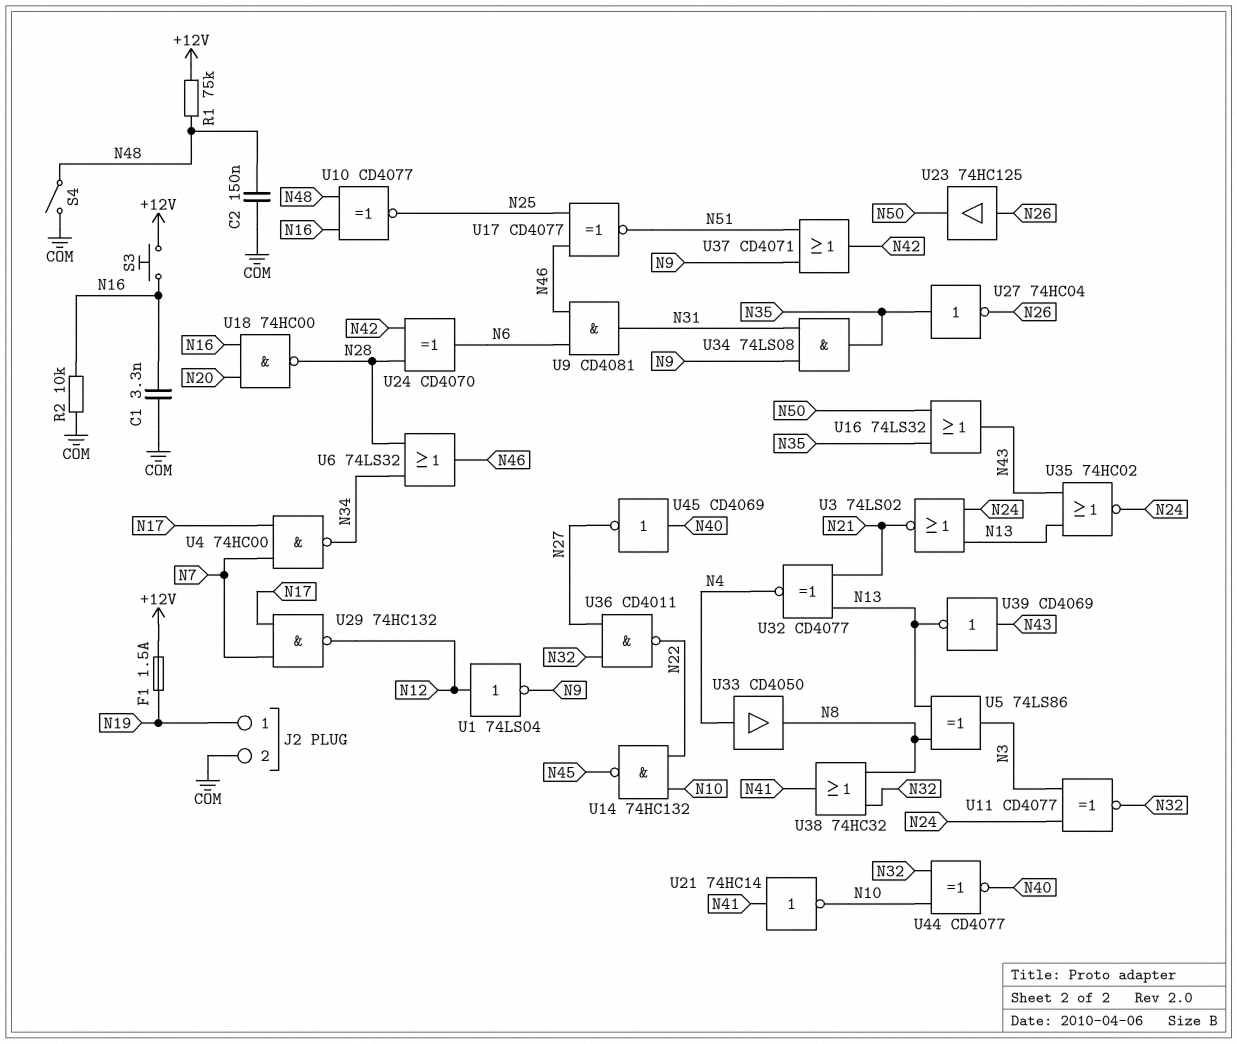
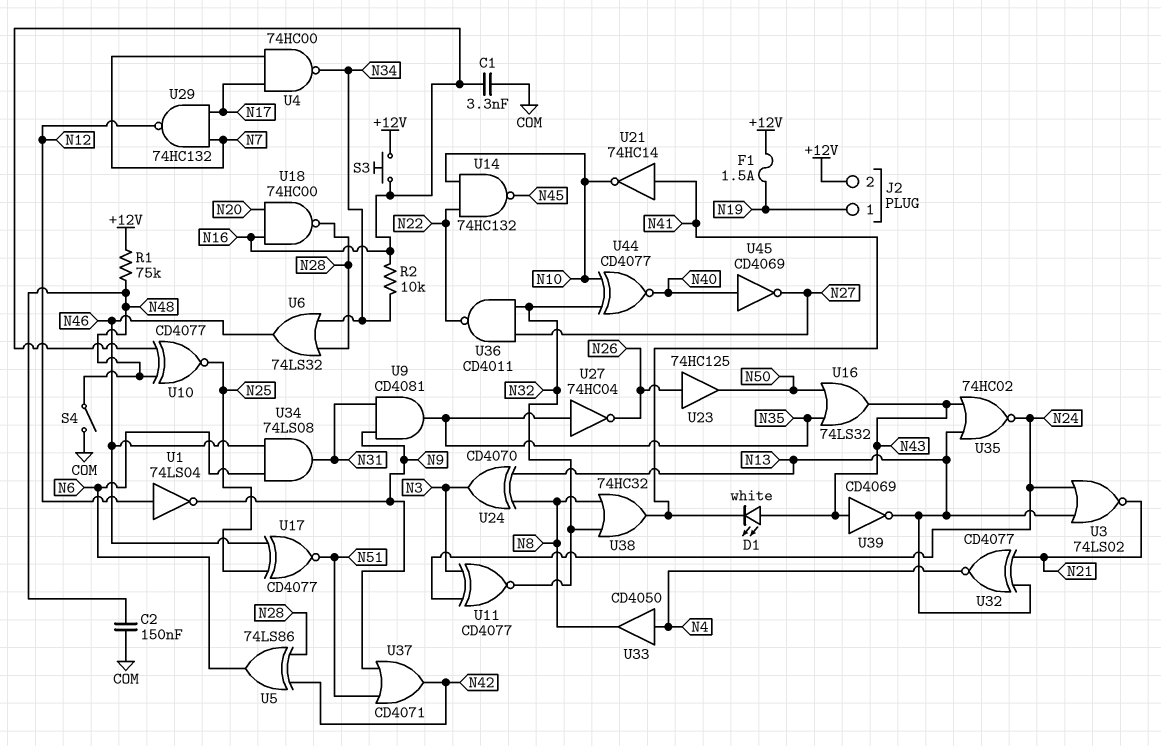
D1: none -> LED white (A N43, K N41)
J2 pin 2: COM -> +12V
R2: 10k (COM, N16) -> 10k (N16, N34)
U5: XOR 74LS86 (in N8, in N13, out N3) -> XOR 74LS86 (in N28, in N42, out N6)
U9: AND CD4081 (in N6, in N46, out N31) -> AND CD4081 (in N9, in N31, out N35)
U24: XOR CD4070 (in N28, in N42, out N6) -> XOR CD4070 (in N8, in N13, out N3)
U34: AND 74LS08 (in N9, in N31, out N35) -> AND 74LS08 (in N6, in N46, out N31)

